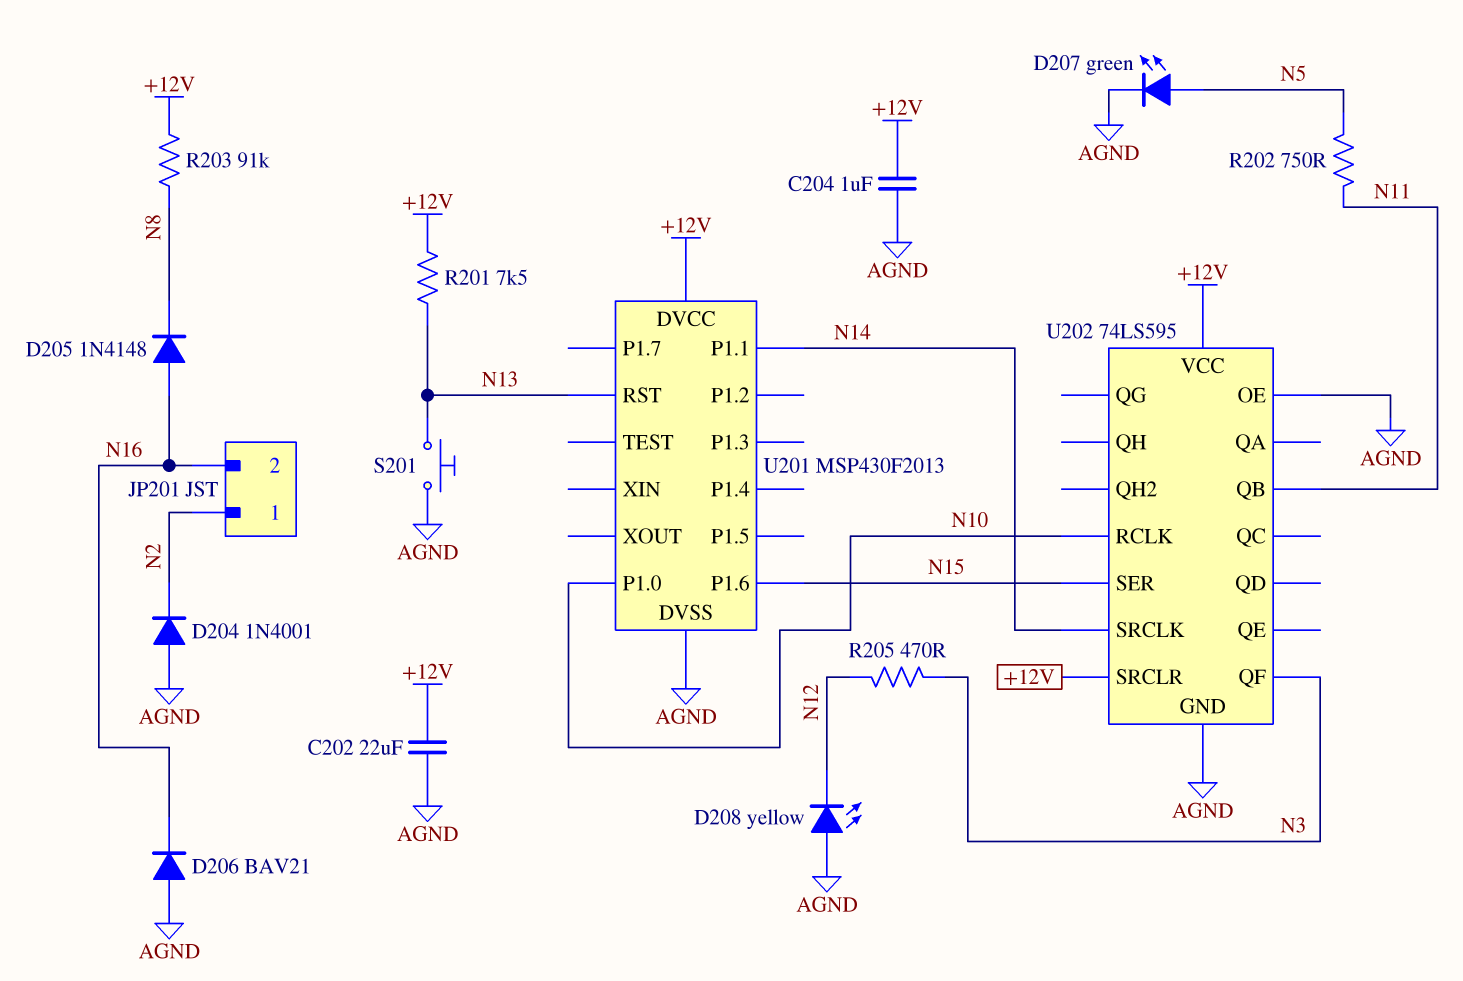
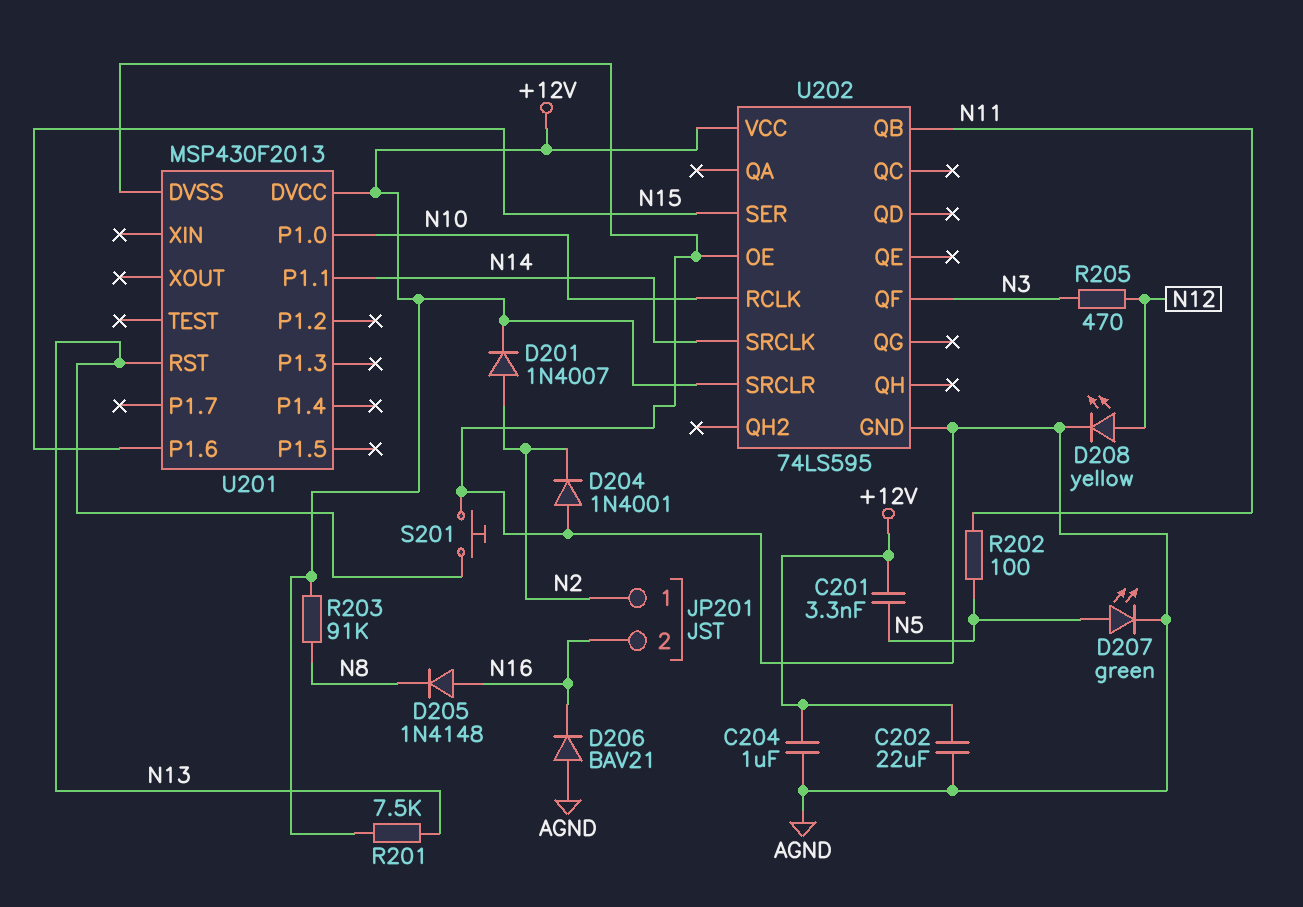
C201: none -> 3.3nF (+12V, N5)
D201: none -> diode 1N4007 (A N2, K +12V)
D208: LED yellow (A AGND, K N12) -> LED yellow (A N12, K AGND)
R202: 750 (N5, N11) -> 100 (N5, N11)

